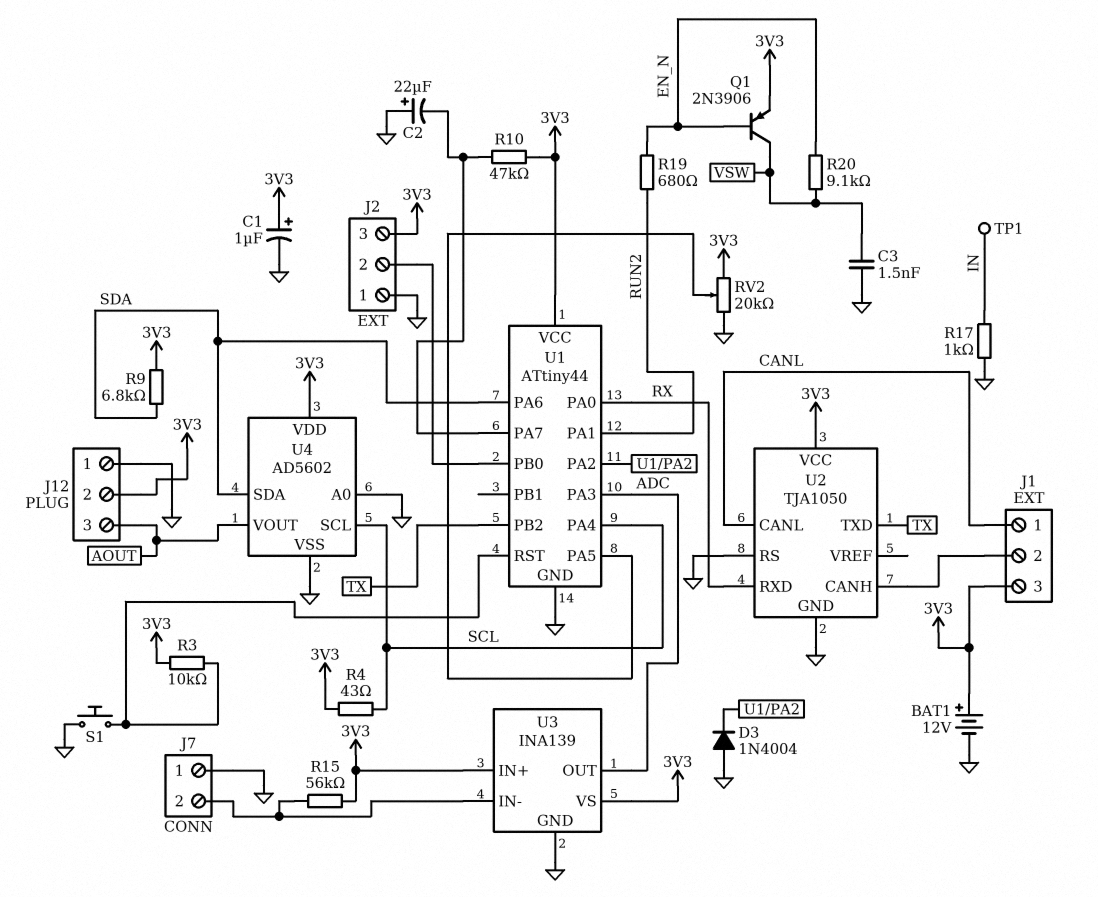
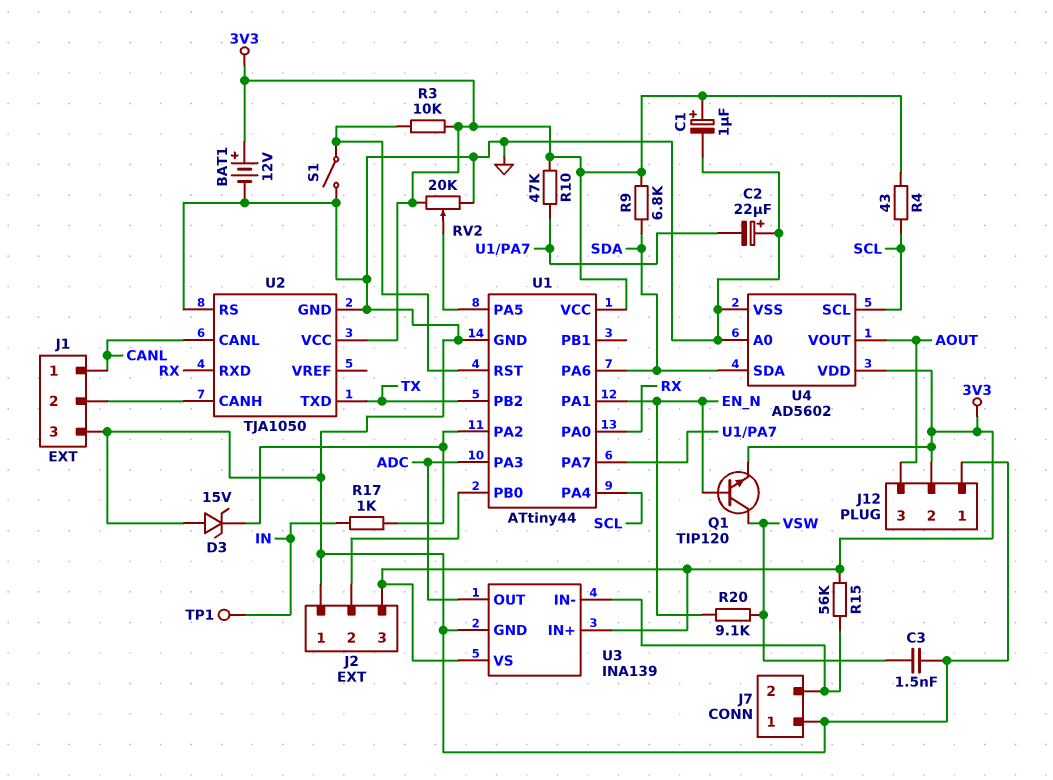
D3: diode 1N4004 (A GND, K U1/PA2) -> zener 15V (A GND, K U1/PA2)
J1 pin 3: 3V3 -> GND
Q1: PNP 2N3906 (B EN_N, C VSW, E 3V3) -> NPN TIP120 (B EN_N, C VSW, E 3V3)
R17: 1k (GND, IN) -> 1k (IN, U1/PA2)
R19: 680 (EN_N, RUN2) -> none
S1: button (GND, U1/RST) -> switch (GND, U1/RST)
U1 pin PA1: RUN2 -> EN_N

